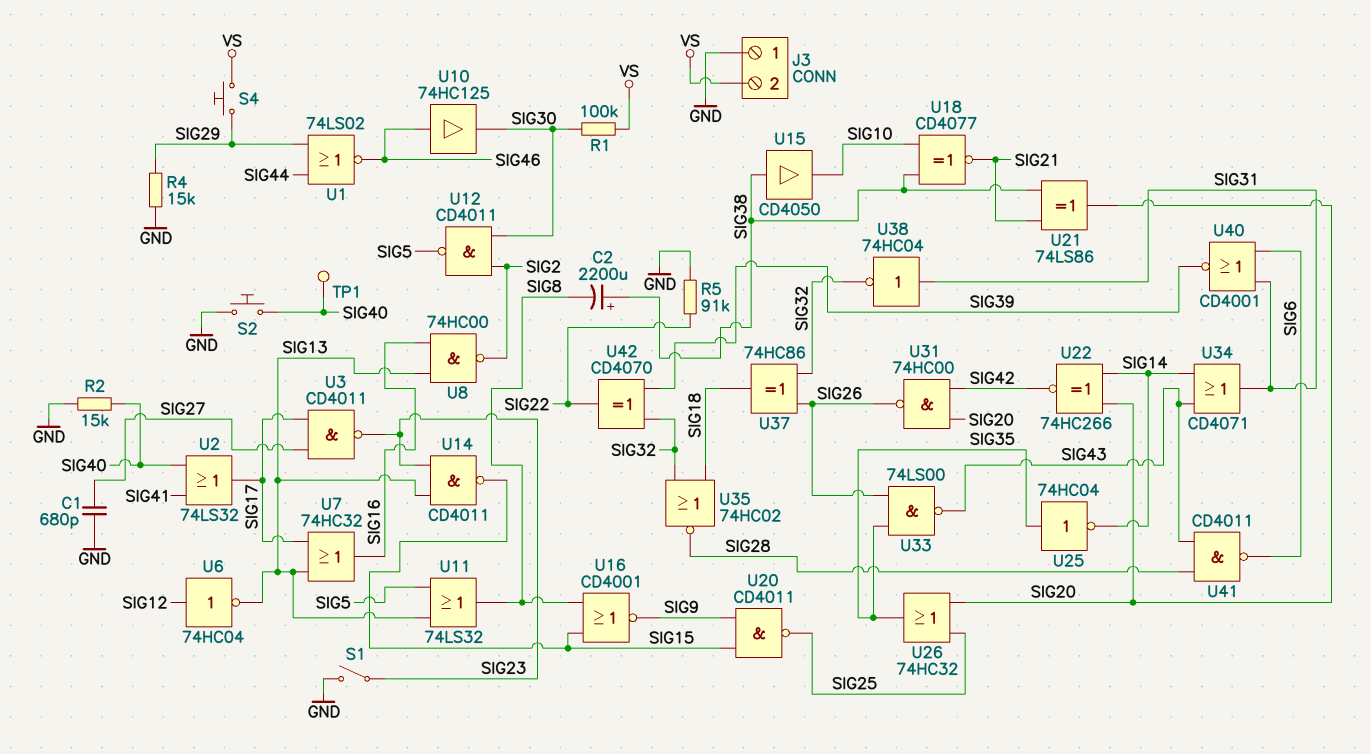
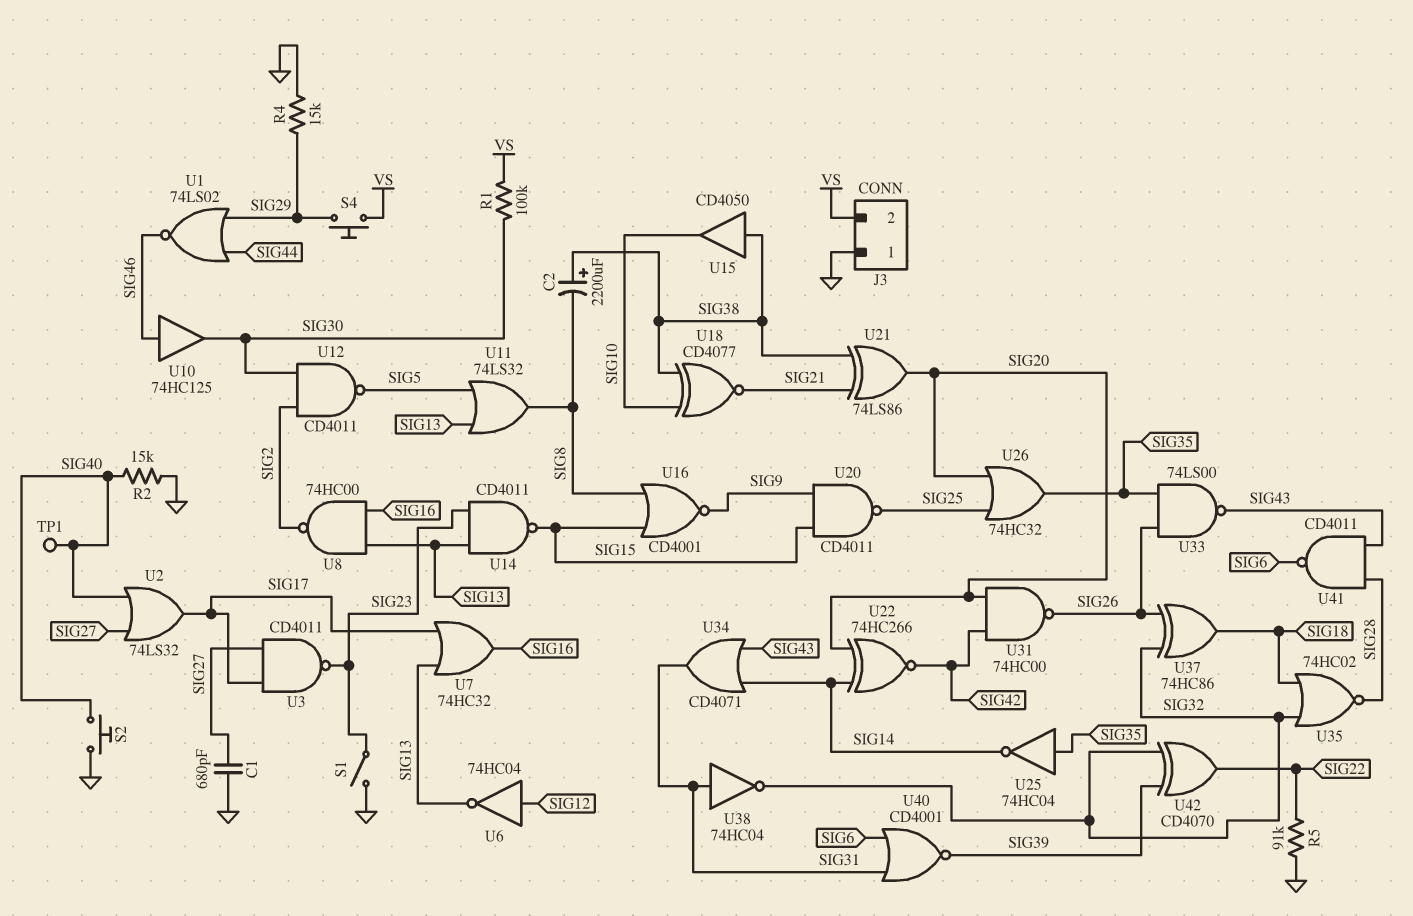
U2: OR 74LS32 (in SIG40, in SIG41, out SIG17) -> OR 74LS32 (in SIG27, in SIG40, out SIG17)

